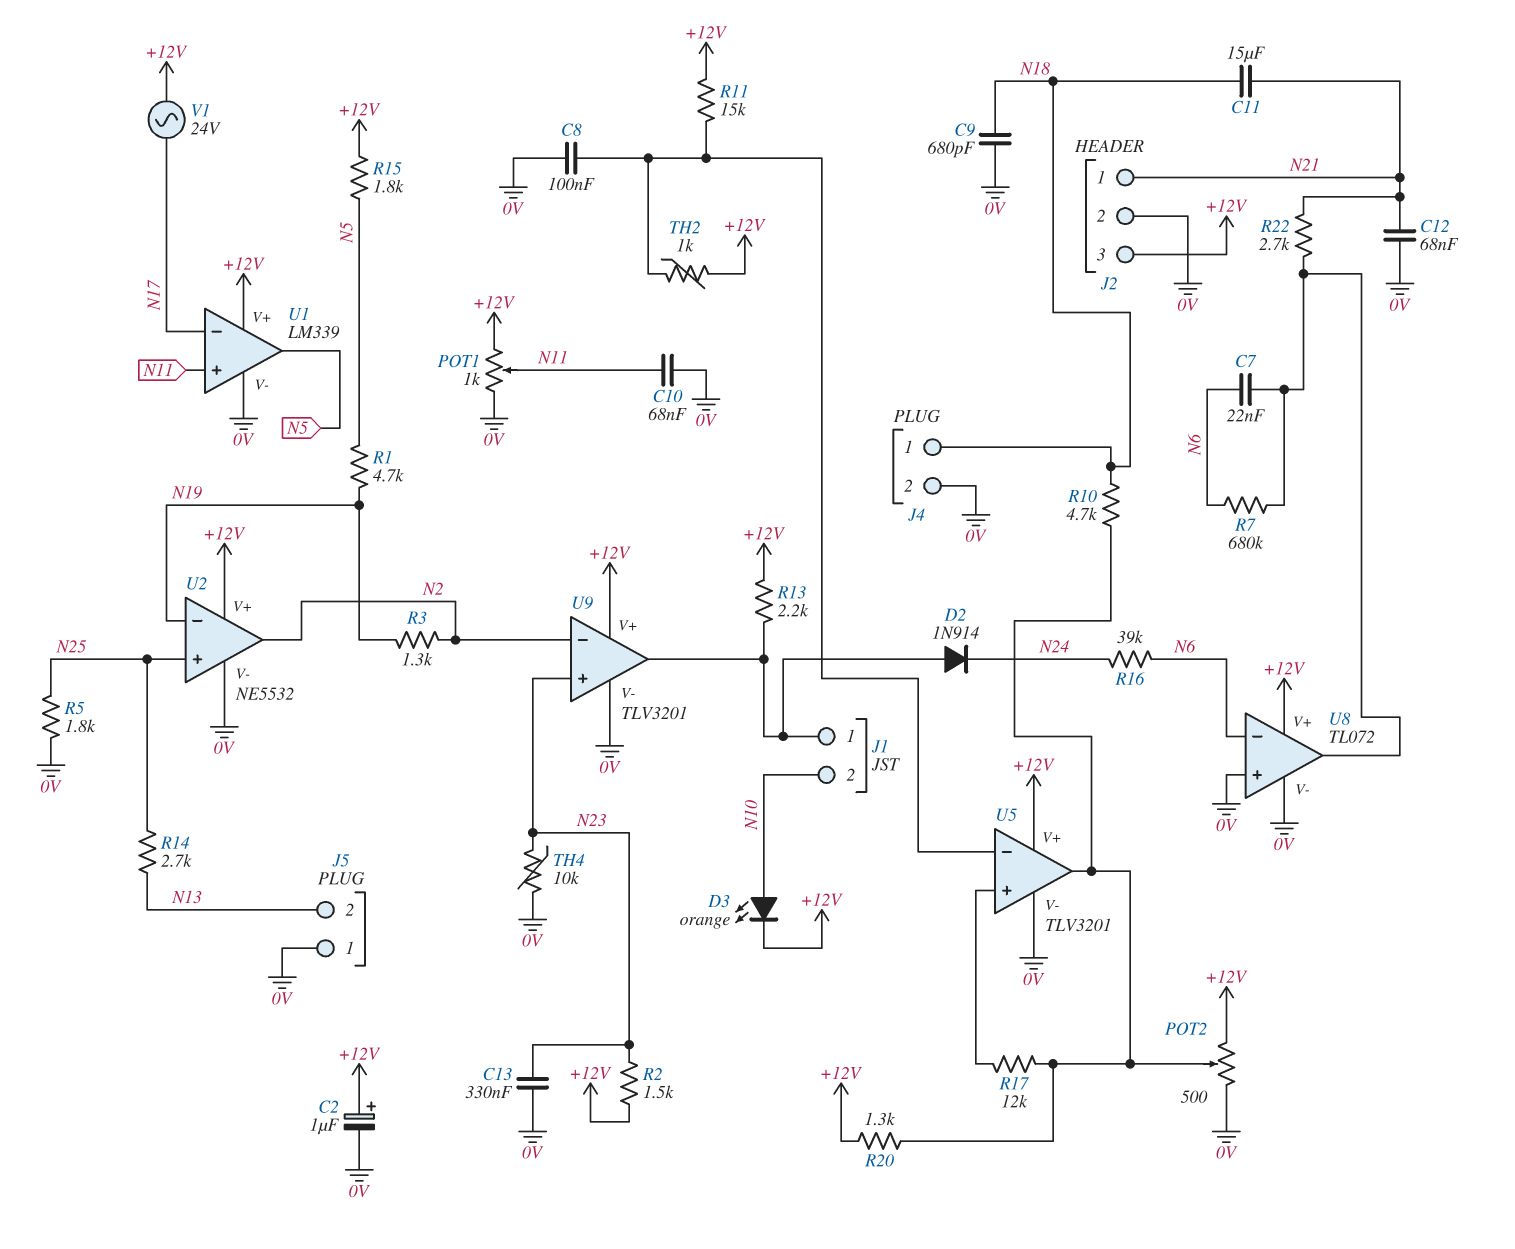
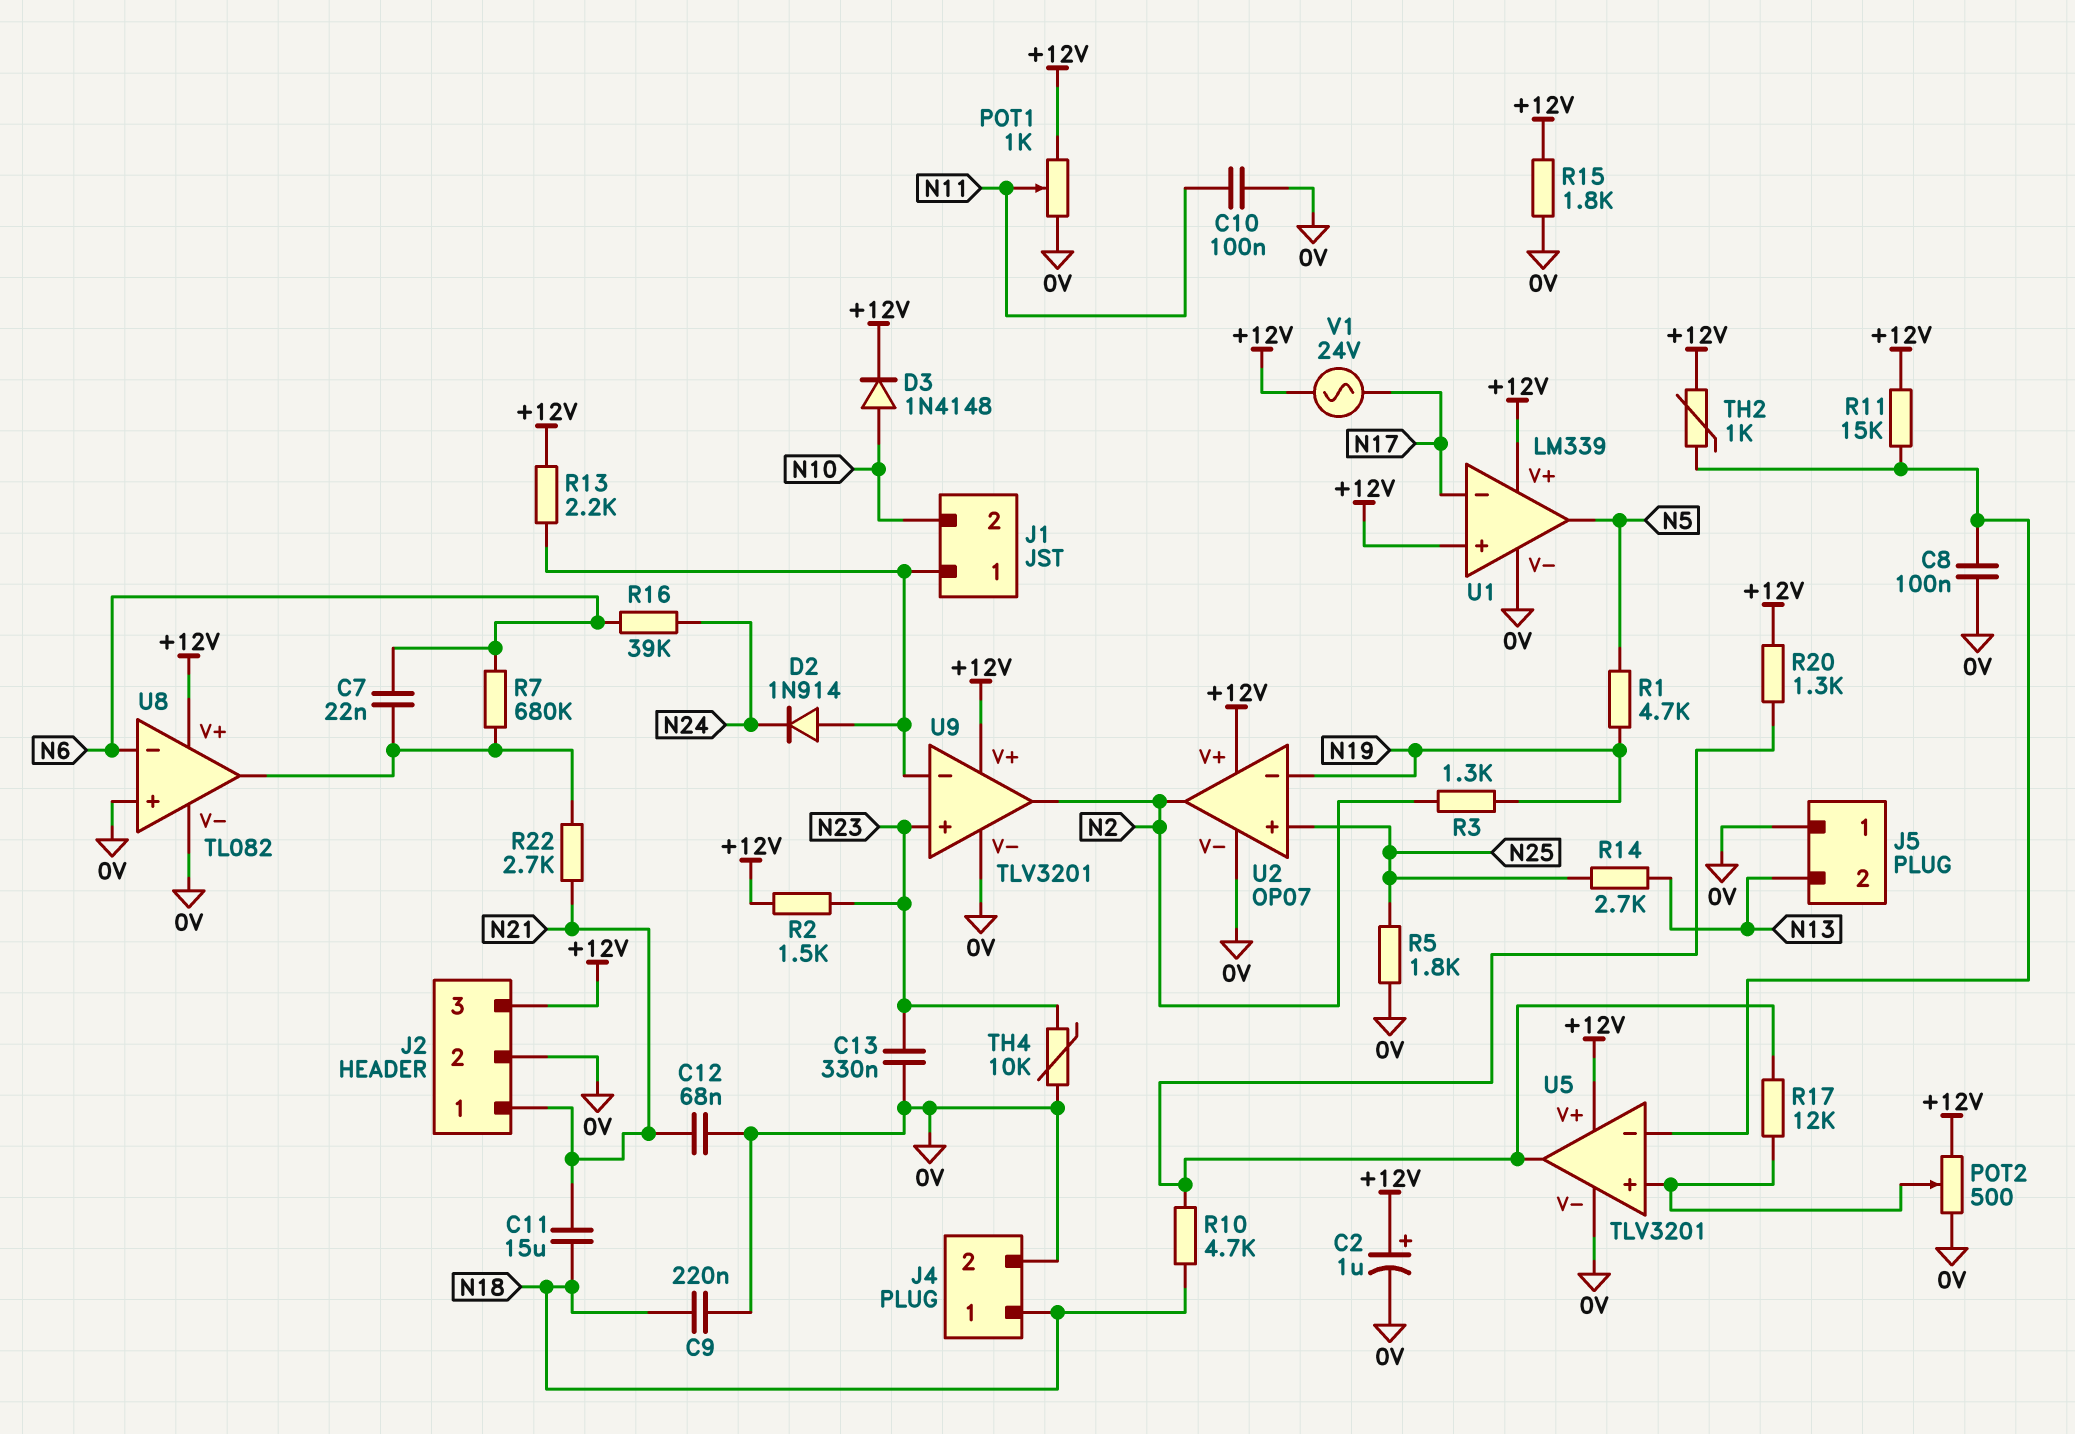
C9: 680pF (0V, N18) -> 220nF (0V, N18)
C10: 68nF (0V, N11) -> 100nF (0V, N11)
D3: LED orange (A N10, K +12V) -> diode 1N4148 (A N10, K +12V)
POT2: 500 (+12V, 0V, wiper U5/out) -> 500 (+12V, 0V, wiper U5/in+)
R15: 1.8k (+12V, N5) -> 1.8k (+12V, 0V)
U1 pin in+: N11 -> +12V
U2: NE5532 -> OP07
U8: TL072 -> TL082
U9 pin in-: N2 -> J1/1
U9 pin out: J1/1 -> N2

